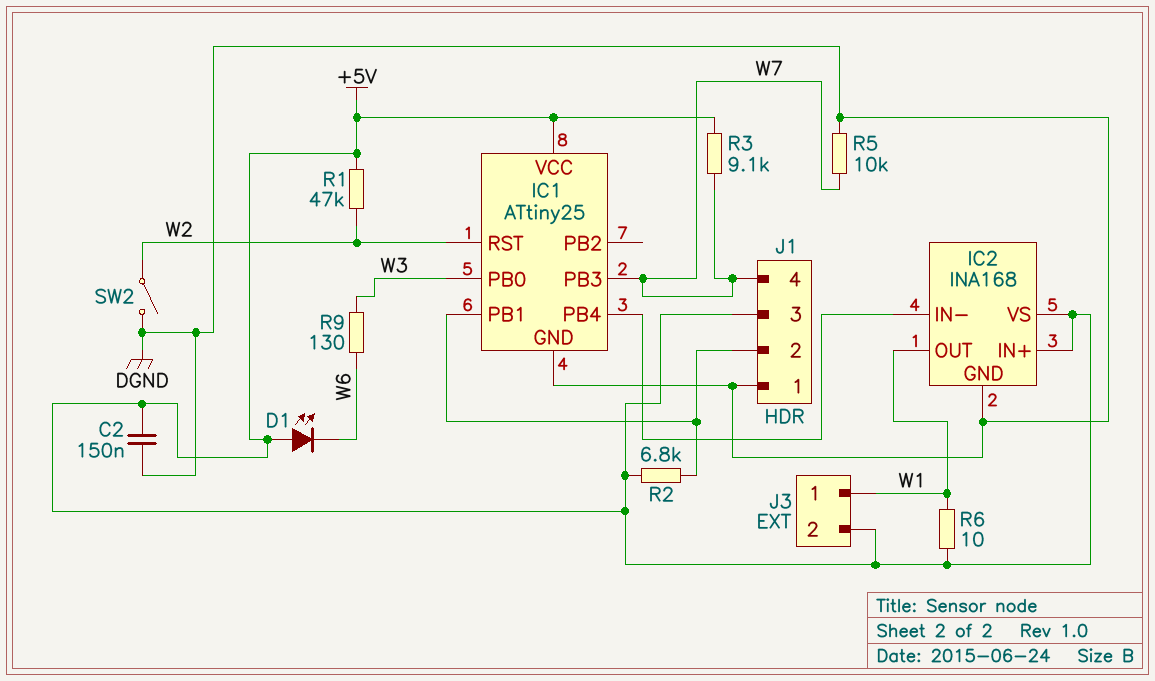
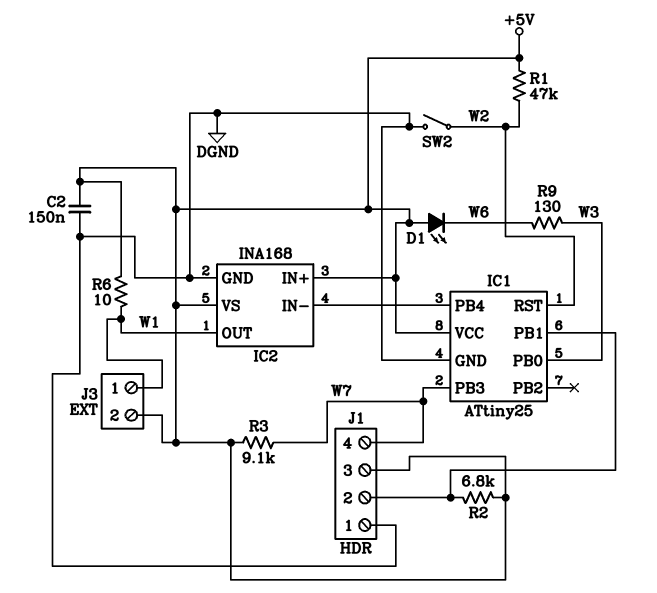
R5: 10k (DGND, W7) -> none

